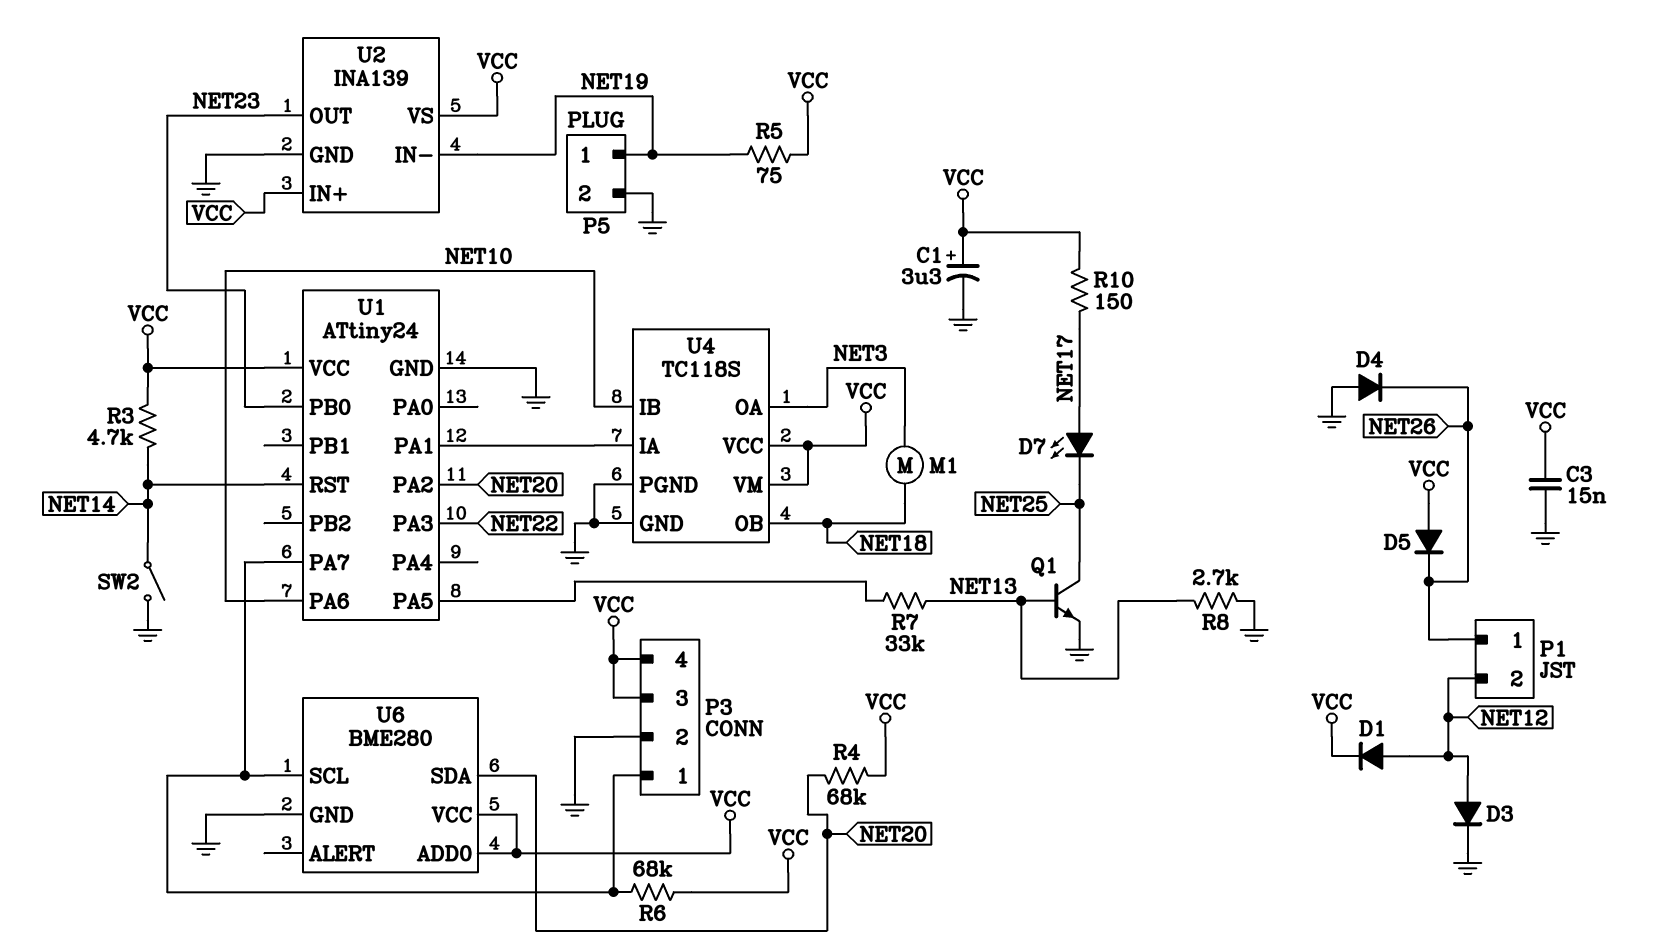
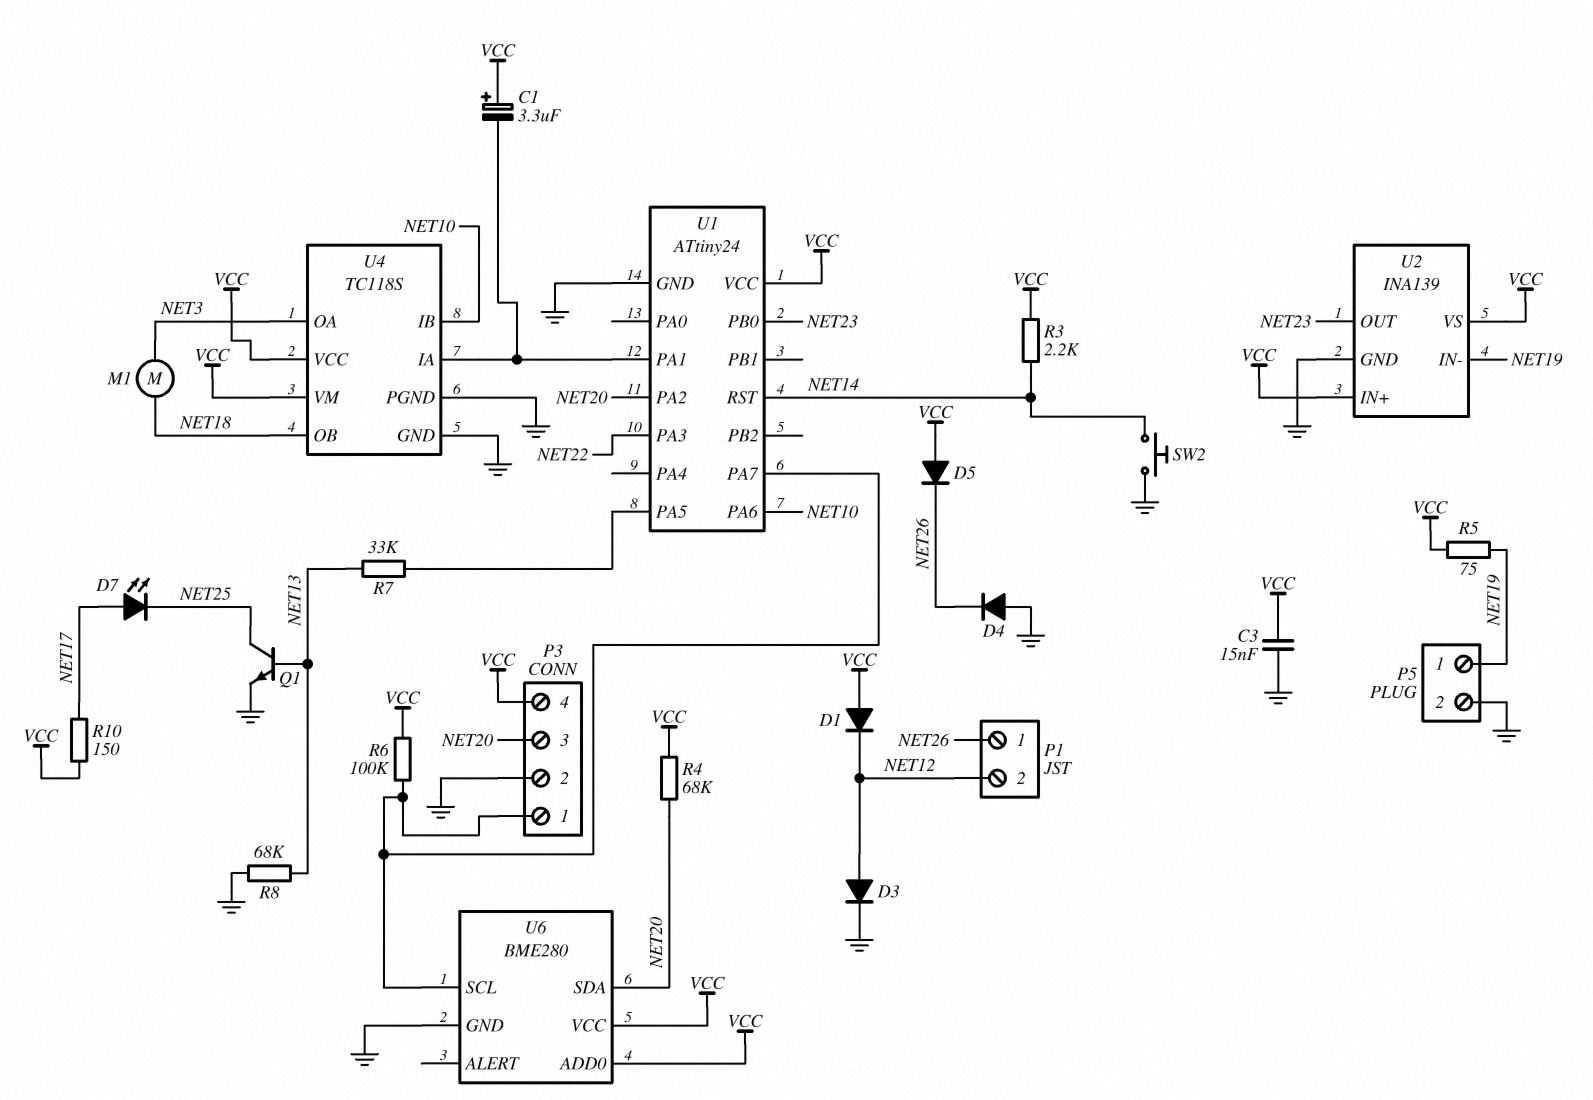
C1: 3.3uF (plus VCC, minus GND) -> 3.3uF (plus VCC, minus U1/PA1)
D1: diode (A NET12, K VCC) -> diode (A VCC, K NET12)
P3 pin 3: VCC -> NET20
R3: 4.7k (NET14, VCC) -> 2.2k (NET14, VCC)
R6: 68k (P3/1, VCC) -> 100k (P3/1, VCC)
R8: 2.7k (GND, NET13) -> 68k (GND, NET13)
SW2: switch (GND, NET14) -> button (GND, NET14)

